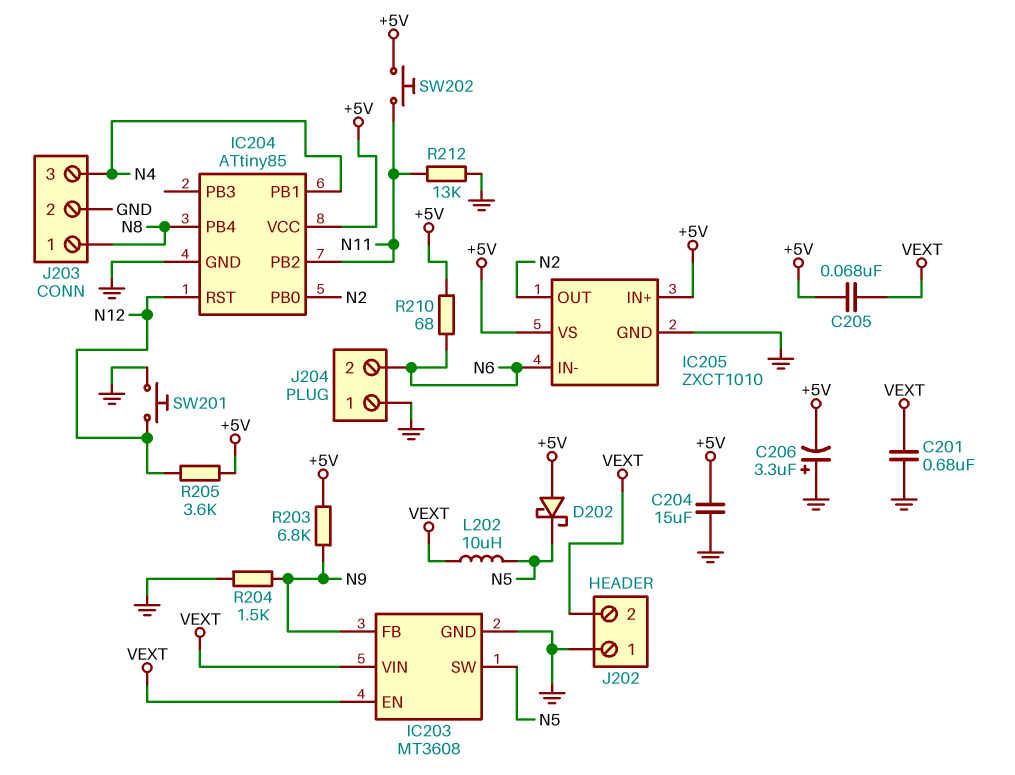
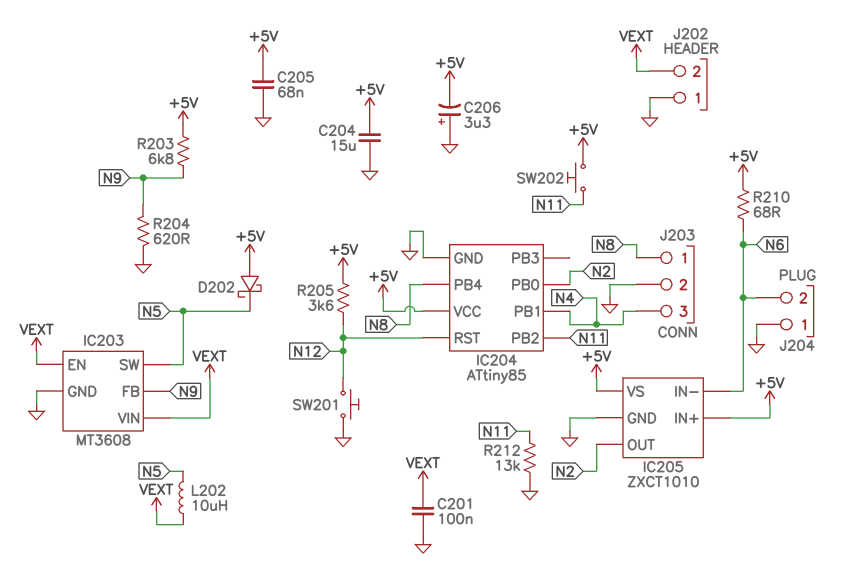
C201: 680nF (GND, VEXT) -> 100nF (GND, VEXT)
C205: 68nF (+5V, VEXT) -> 68nF (+5V, GND)
R204: 1.5k (GND, N9) -> 620 (GND, N9)

